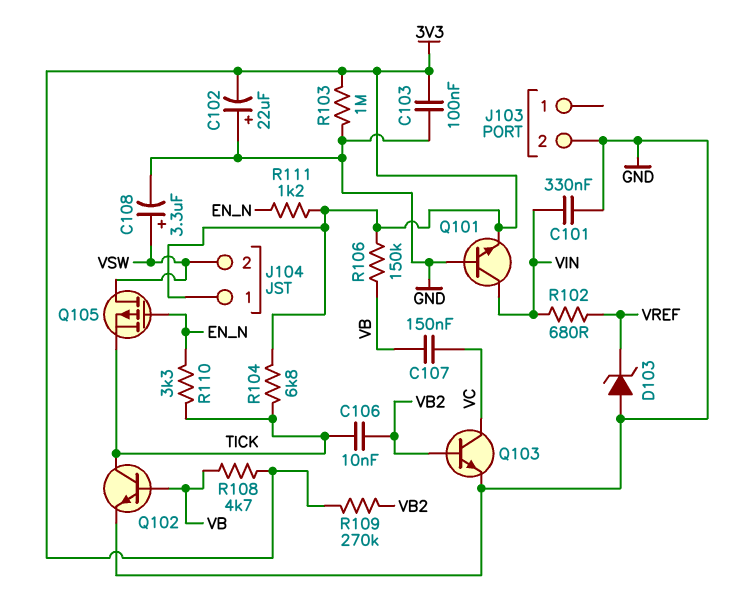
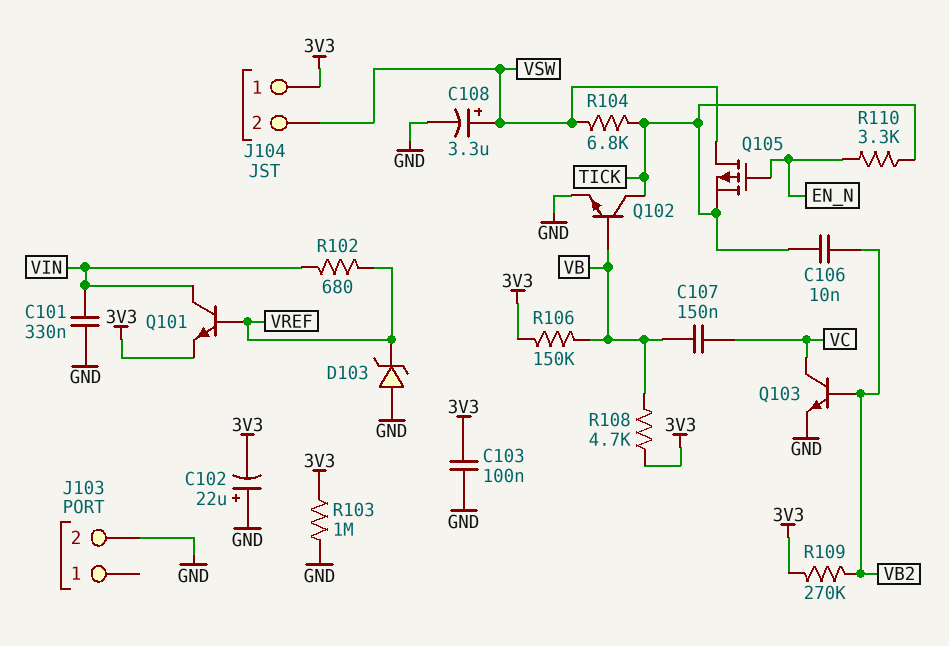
Q101: NPN (B GND, C VIN, E 3V3) -> NPN (B VREF, C VIN, E 3V3)
R104: 6.8k (3V3, TICK) -> 6.8k (TICK, VSW)
R111: 1.2k (3V3, EN_N) -> none

